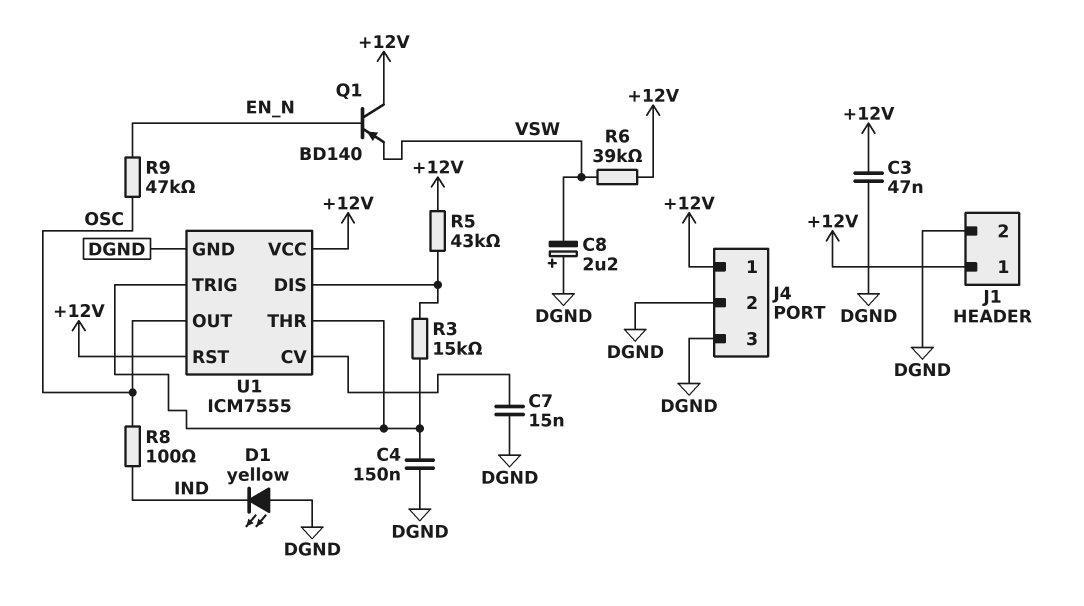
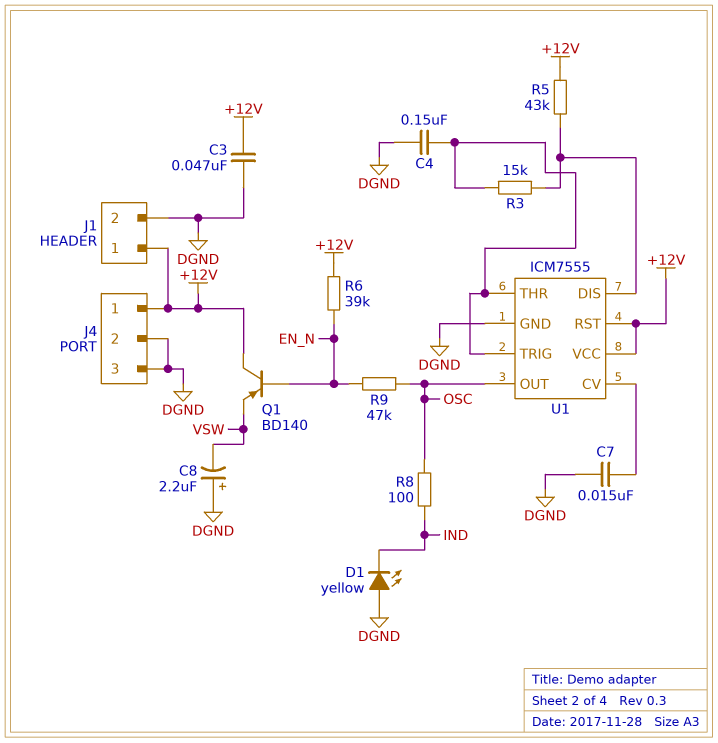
R6: 39k (+12V, VSW) -> 39k (+12V, EN_N)

